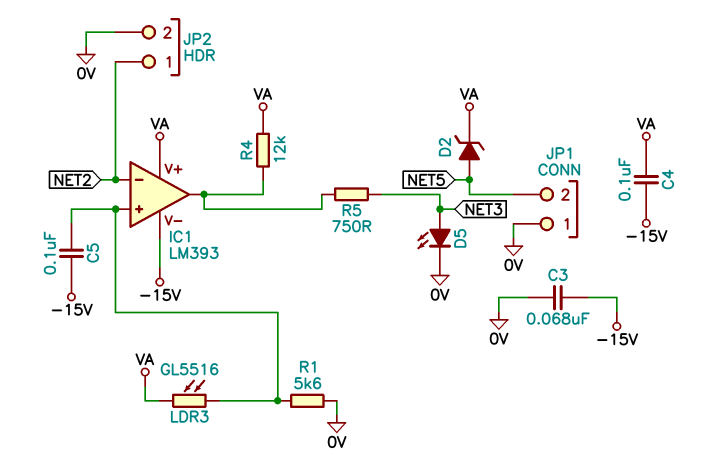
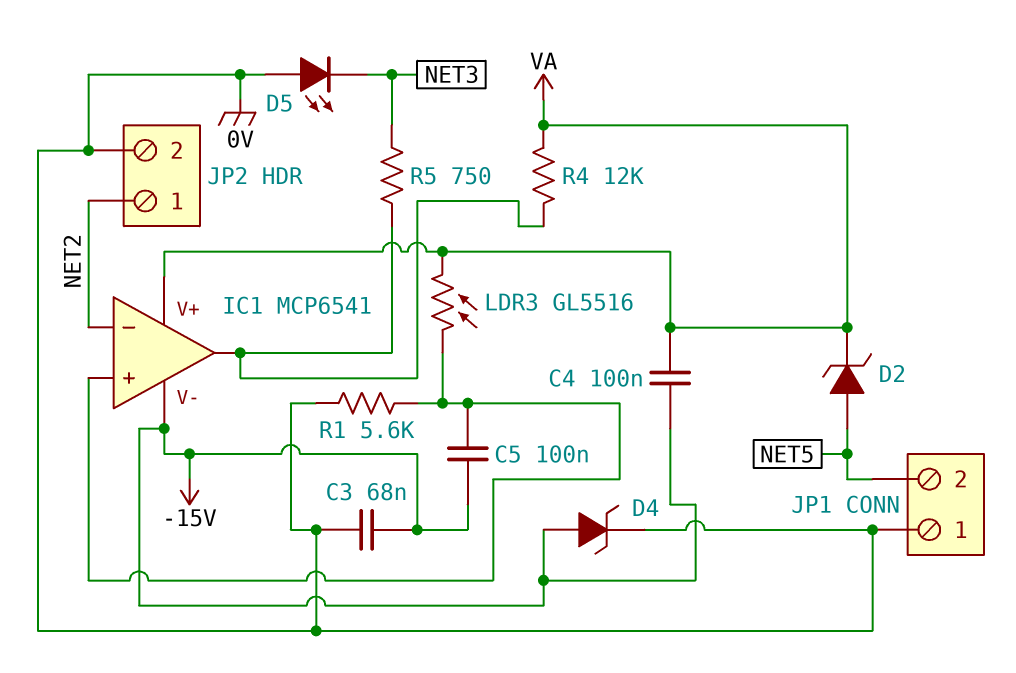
D4: none -> zener (A -15V, K 0V)
D5: LED (A NET3, K 0V) -> LED (A 0V, K NET3)
IC1: LM393 -> MCP6541

